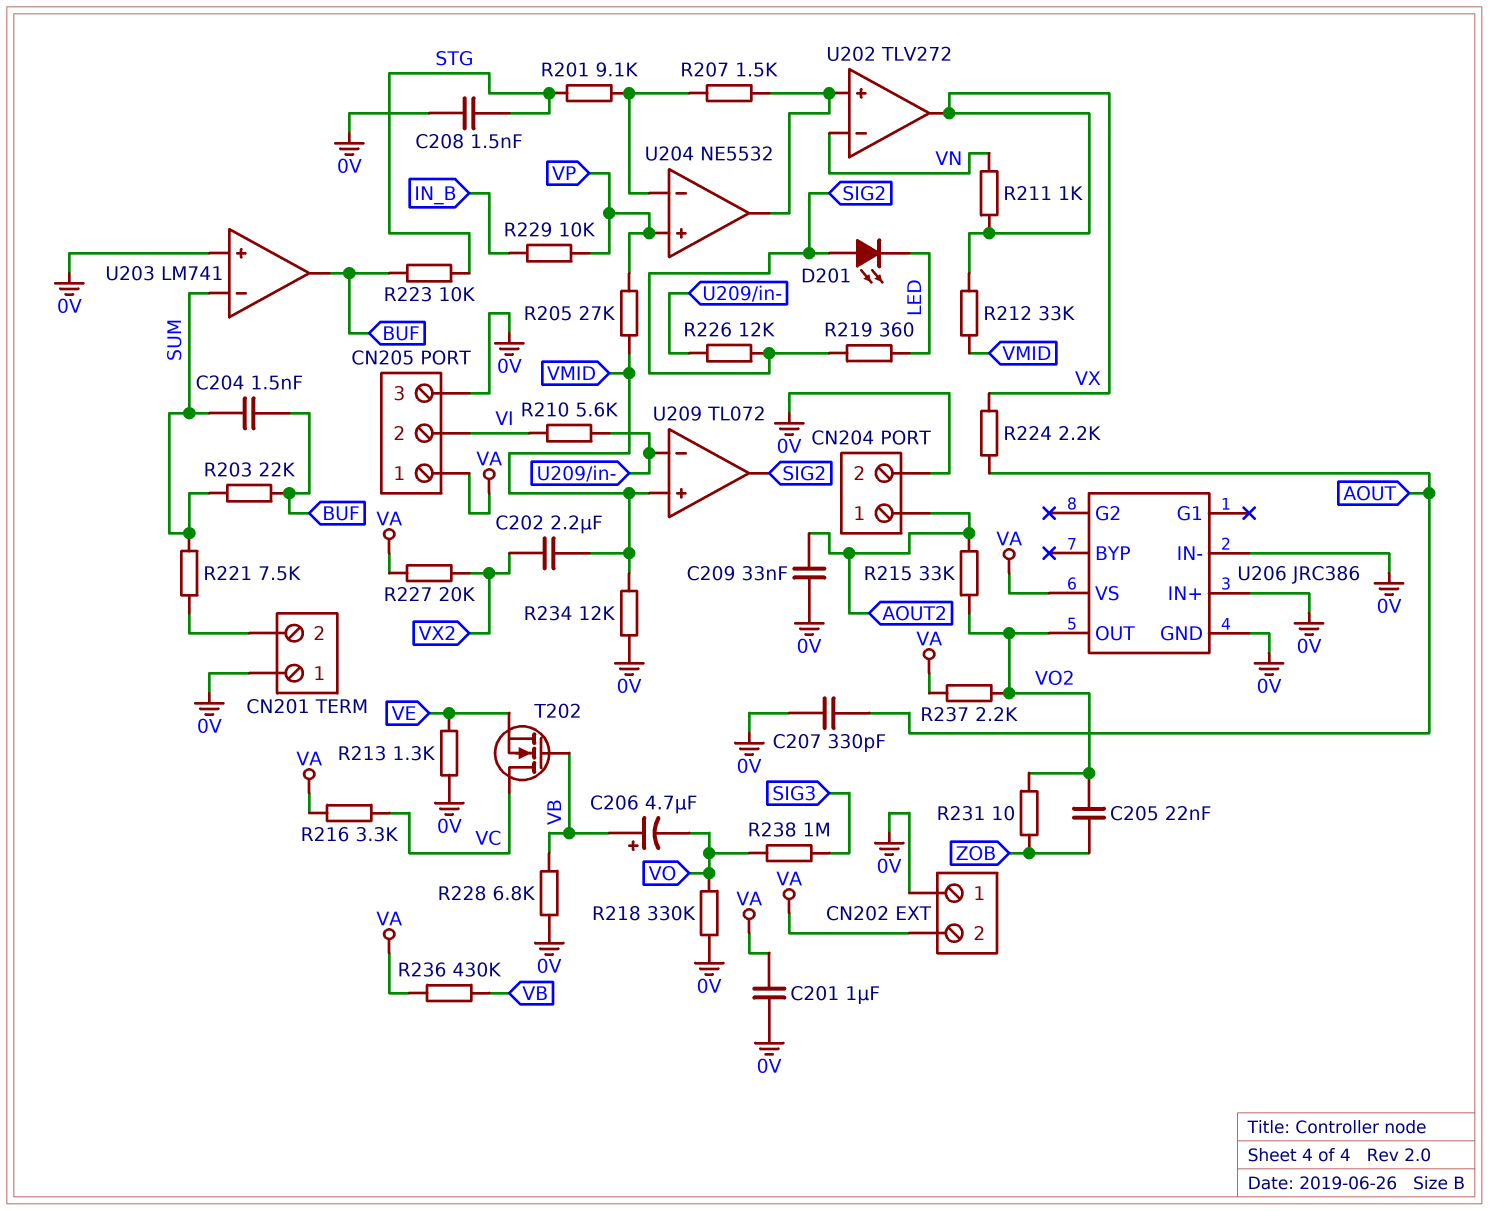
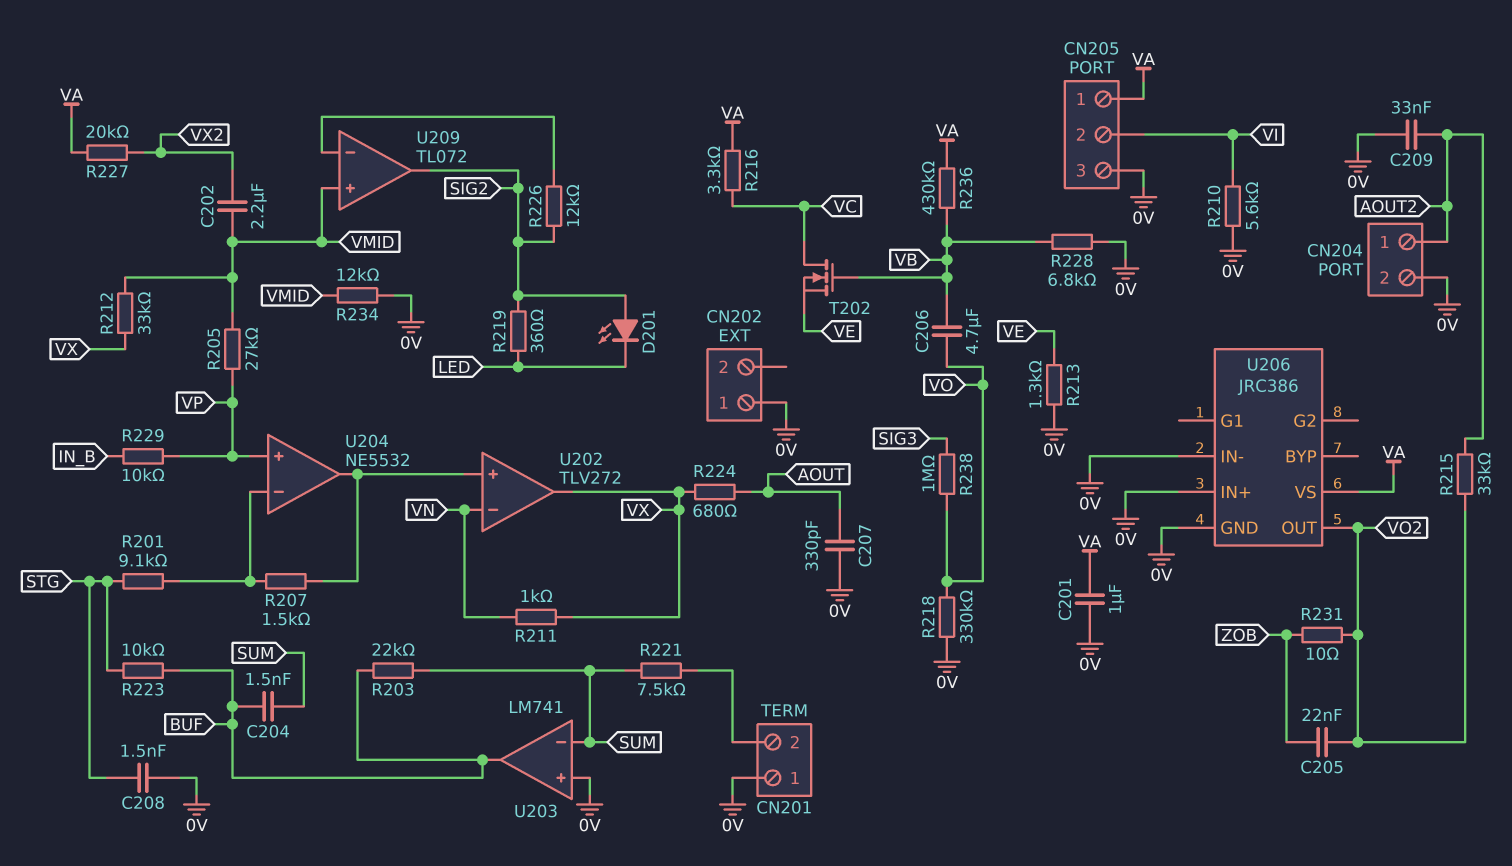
C206: 4.7uF (plus VB, minus VO) -> 4.7uF (VB, VO)
CN202 pin 2: VA -> none
R210: 5.6k (U209/in-, VI) -> 5.6k (0V, VI)
R224: 2.2k (AOUT, VX) -> 680 (AOUT, VX)
R237: 2.2k (VA, VO2) -> none

